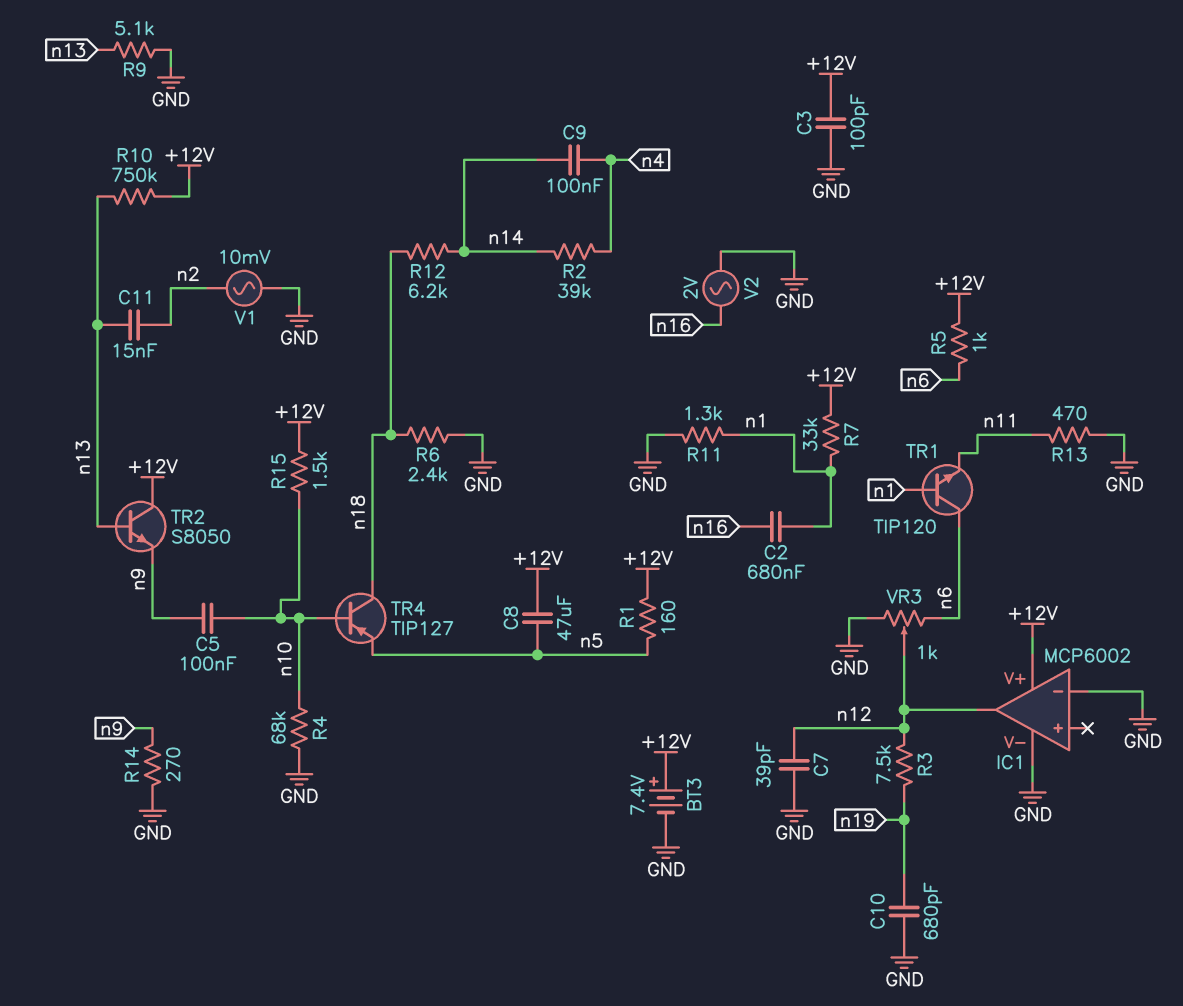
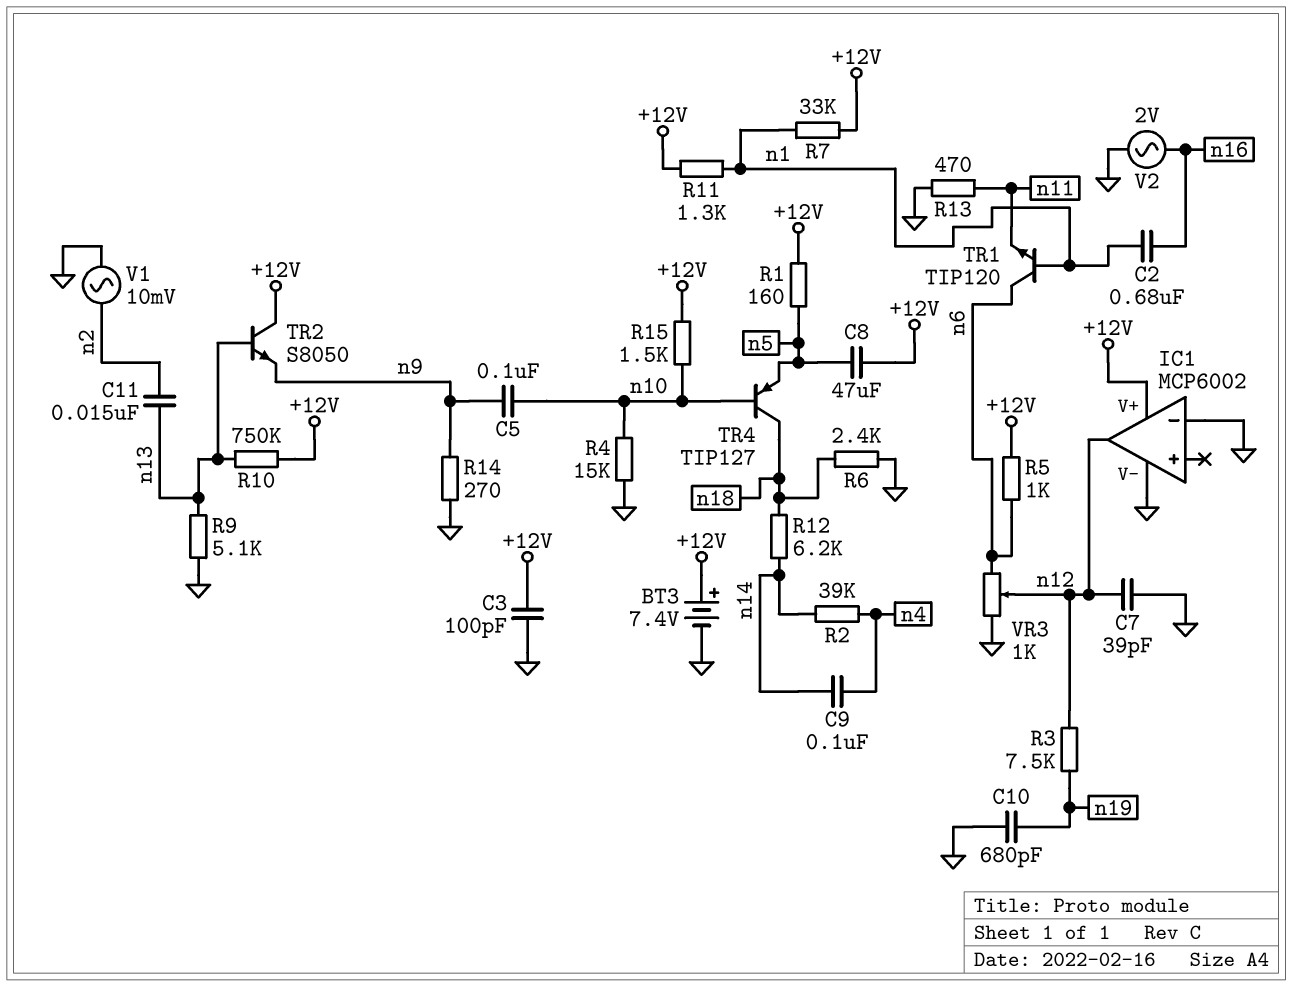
R4: 68k (GND, n10) -> 15k (GND, n10)
R11: 1.3k (GND, n1) -> 1.3k (+12V, n1)

